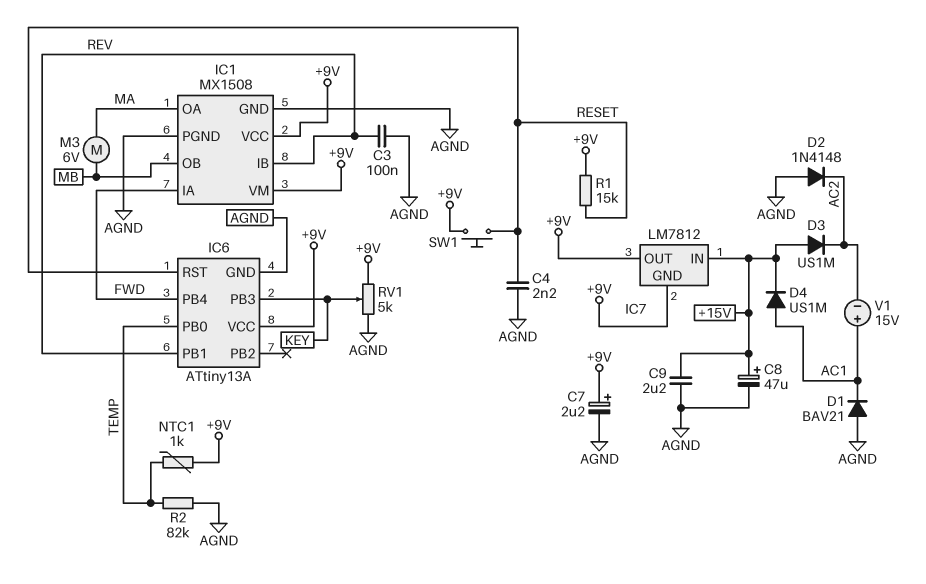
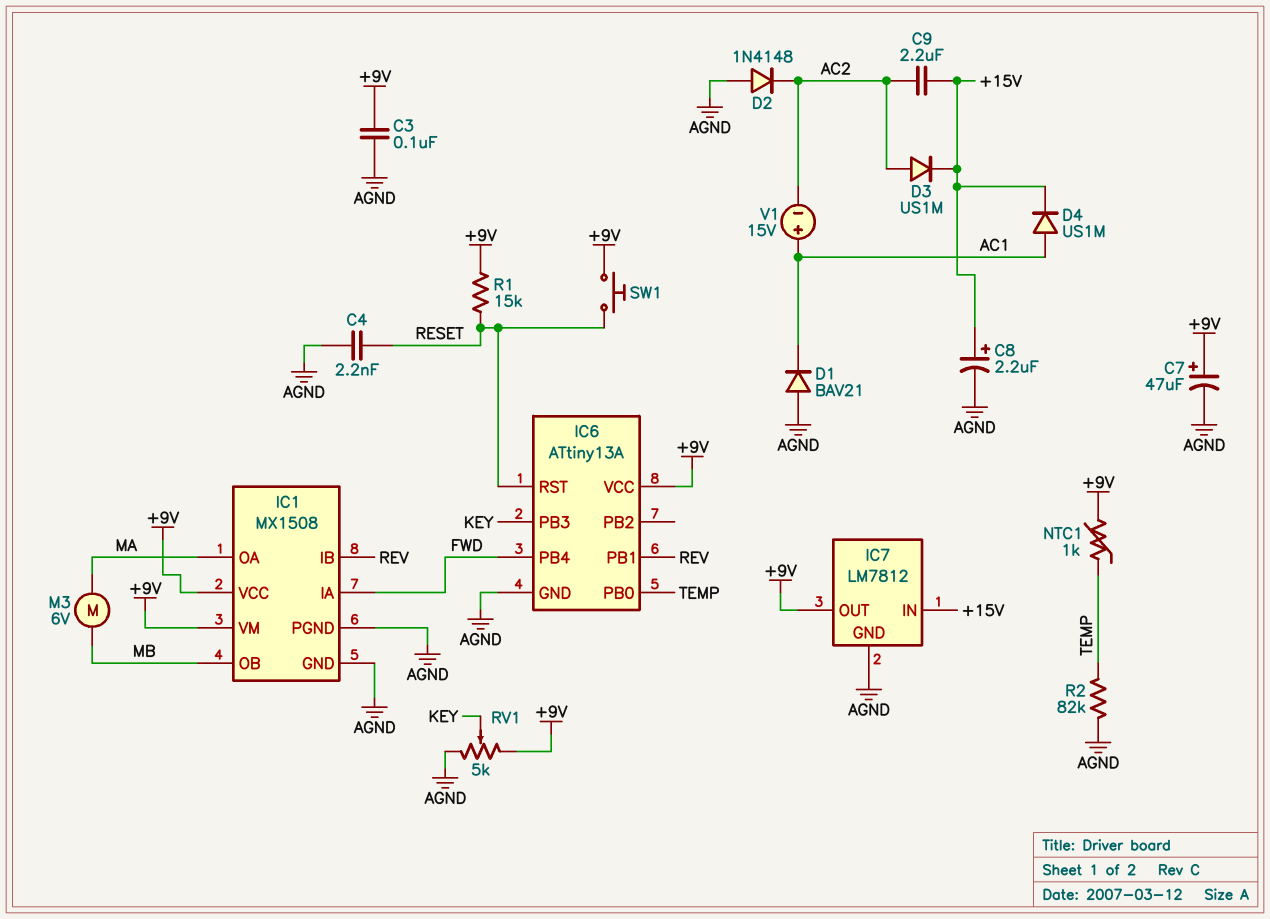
C3: 100nF (AGND, REV) -> 100nF (+9V, AGND)
C7: 2.2uF (plus +9V, minus AGND) -> 47uF (plus +9V, minus AGND)
C8: 47uF (plus +15V, minus AGND) -> 2.2uF (plus +15V, minus AGND)
C9: 2.2uF (+15V, AGND) -> 2.2uF (+15V, AC2)
D3: diode US1M (A +15V, K AC2) -> diode US1M (A AC2, K +15V)
IC7 pin GND: +9V -> AGND

